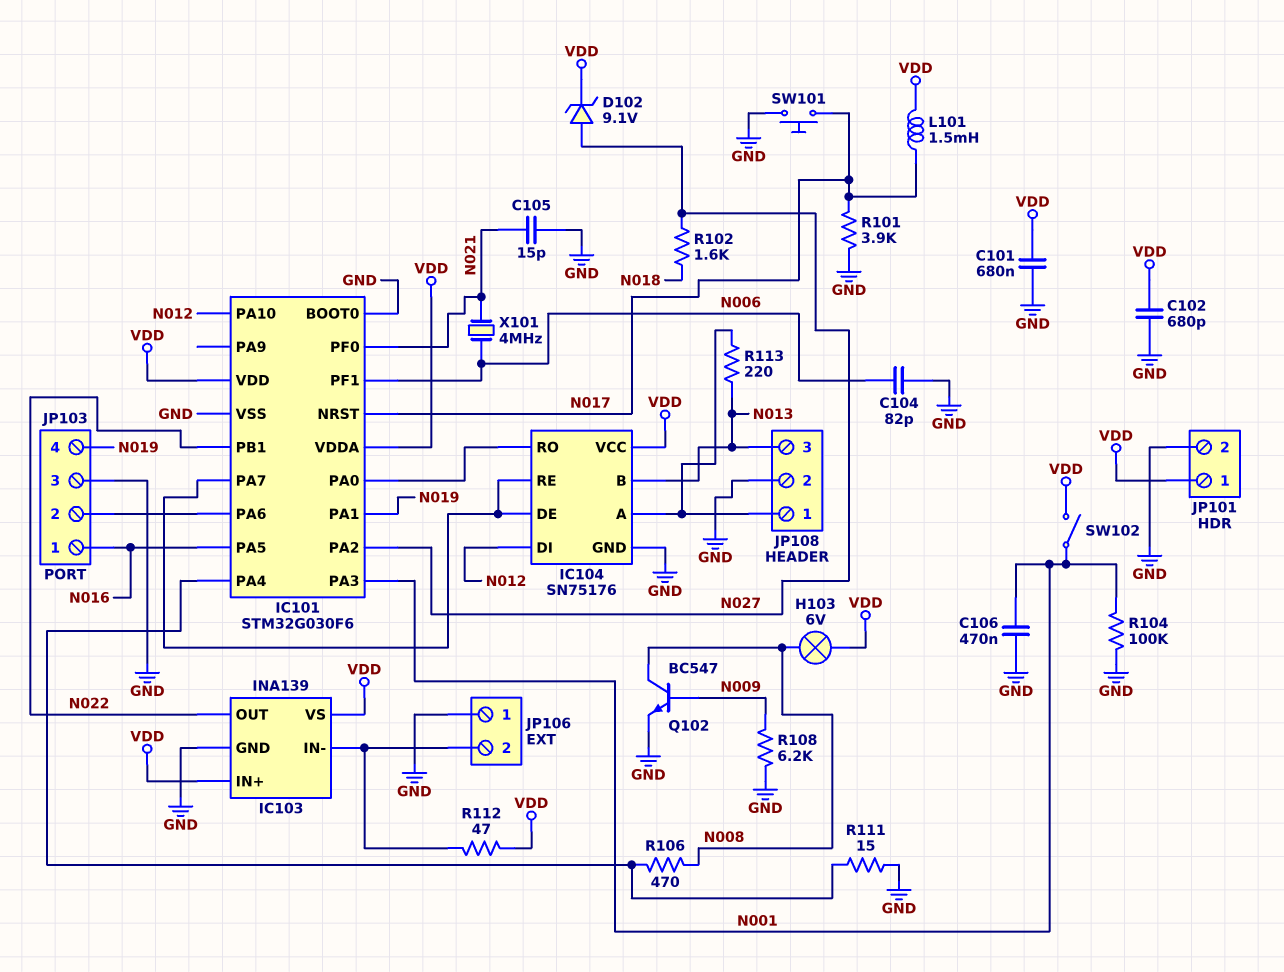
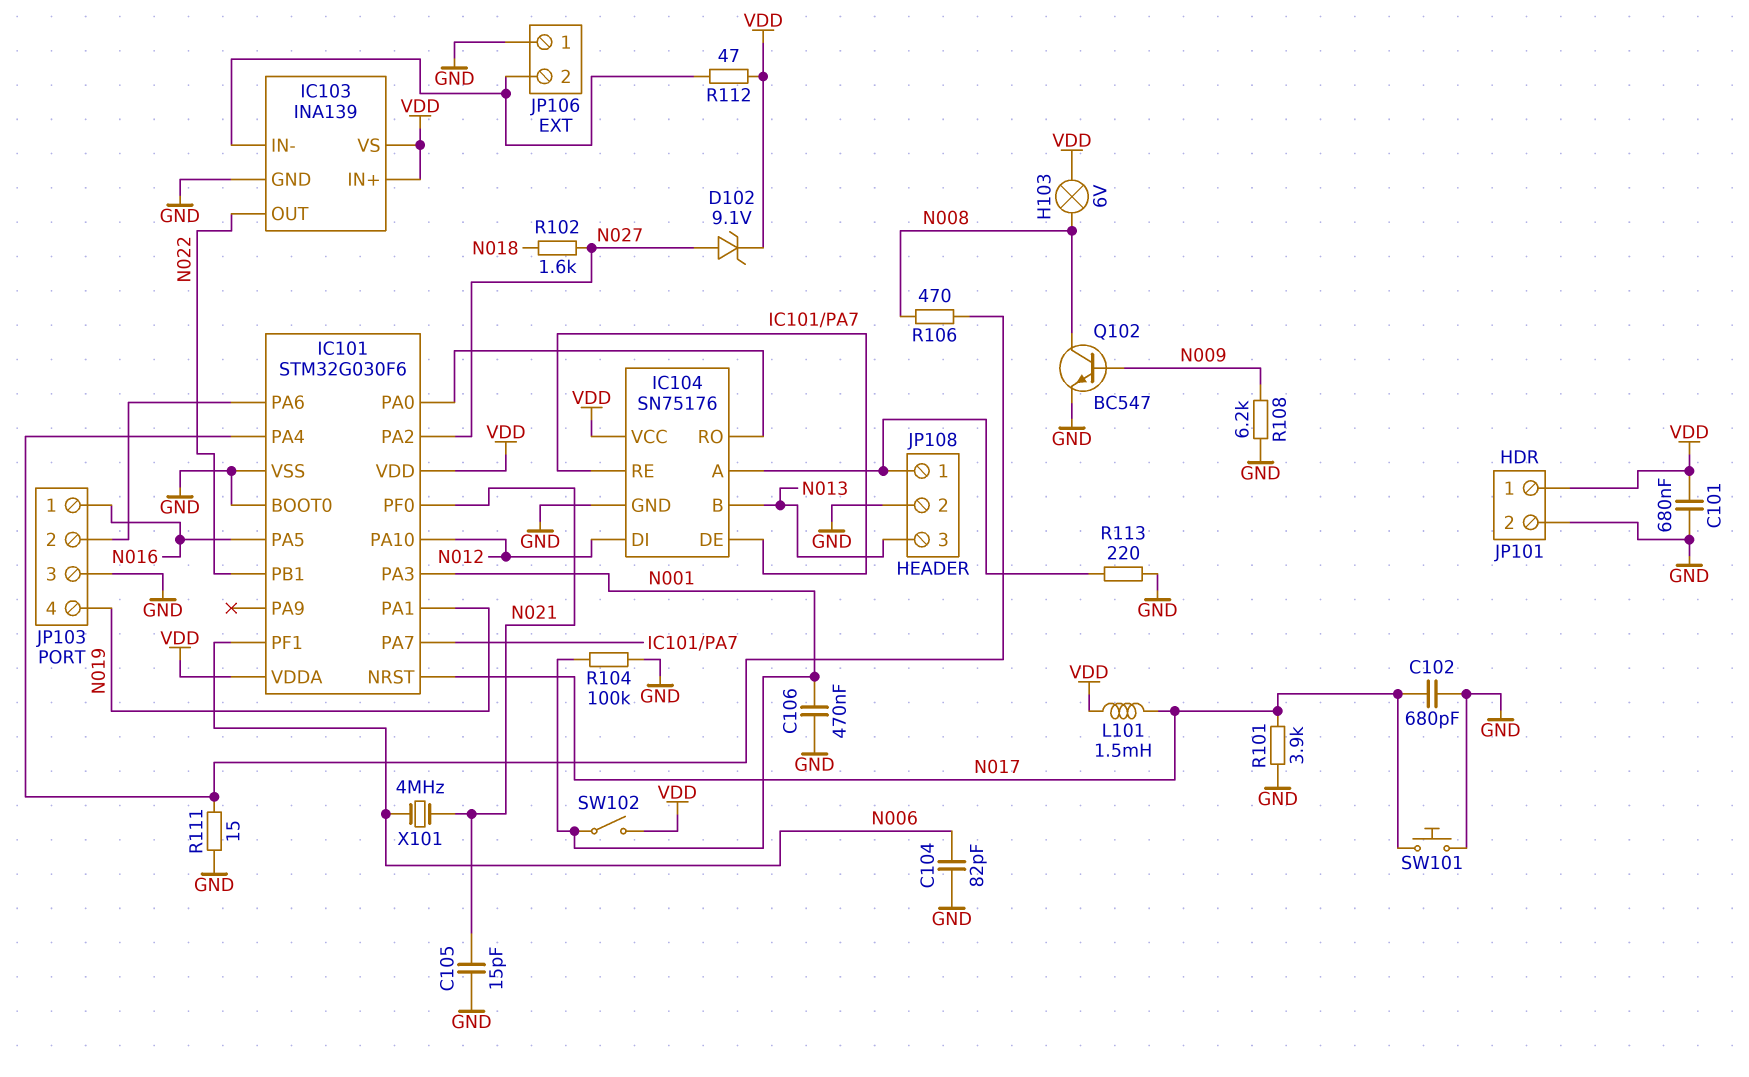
C102: 680pF (GND, VDD) -> 680pF (GND, N017)
R113: 220 (IC104/A, N013) -> 220 (GND, IC104/A)

